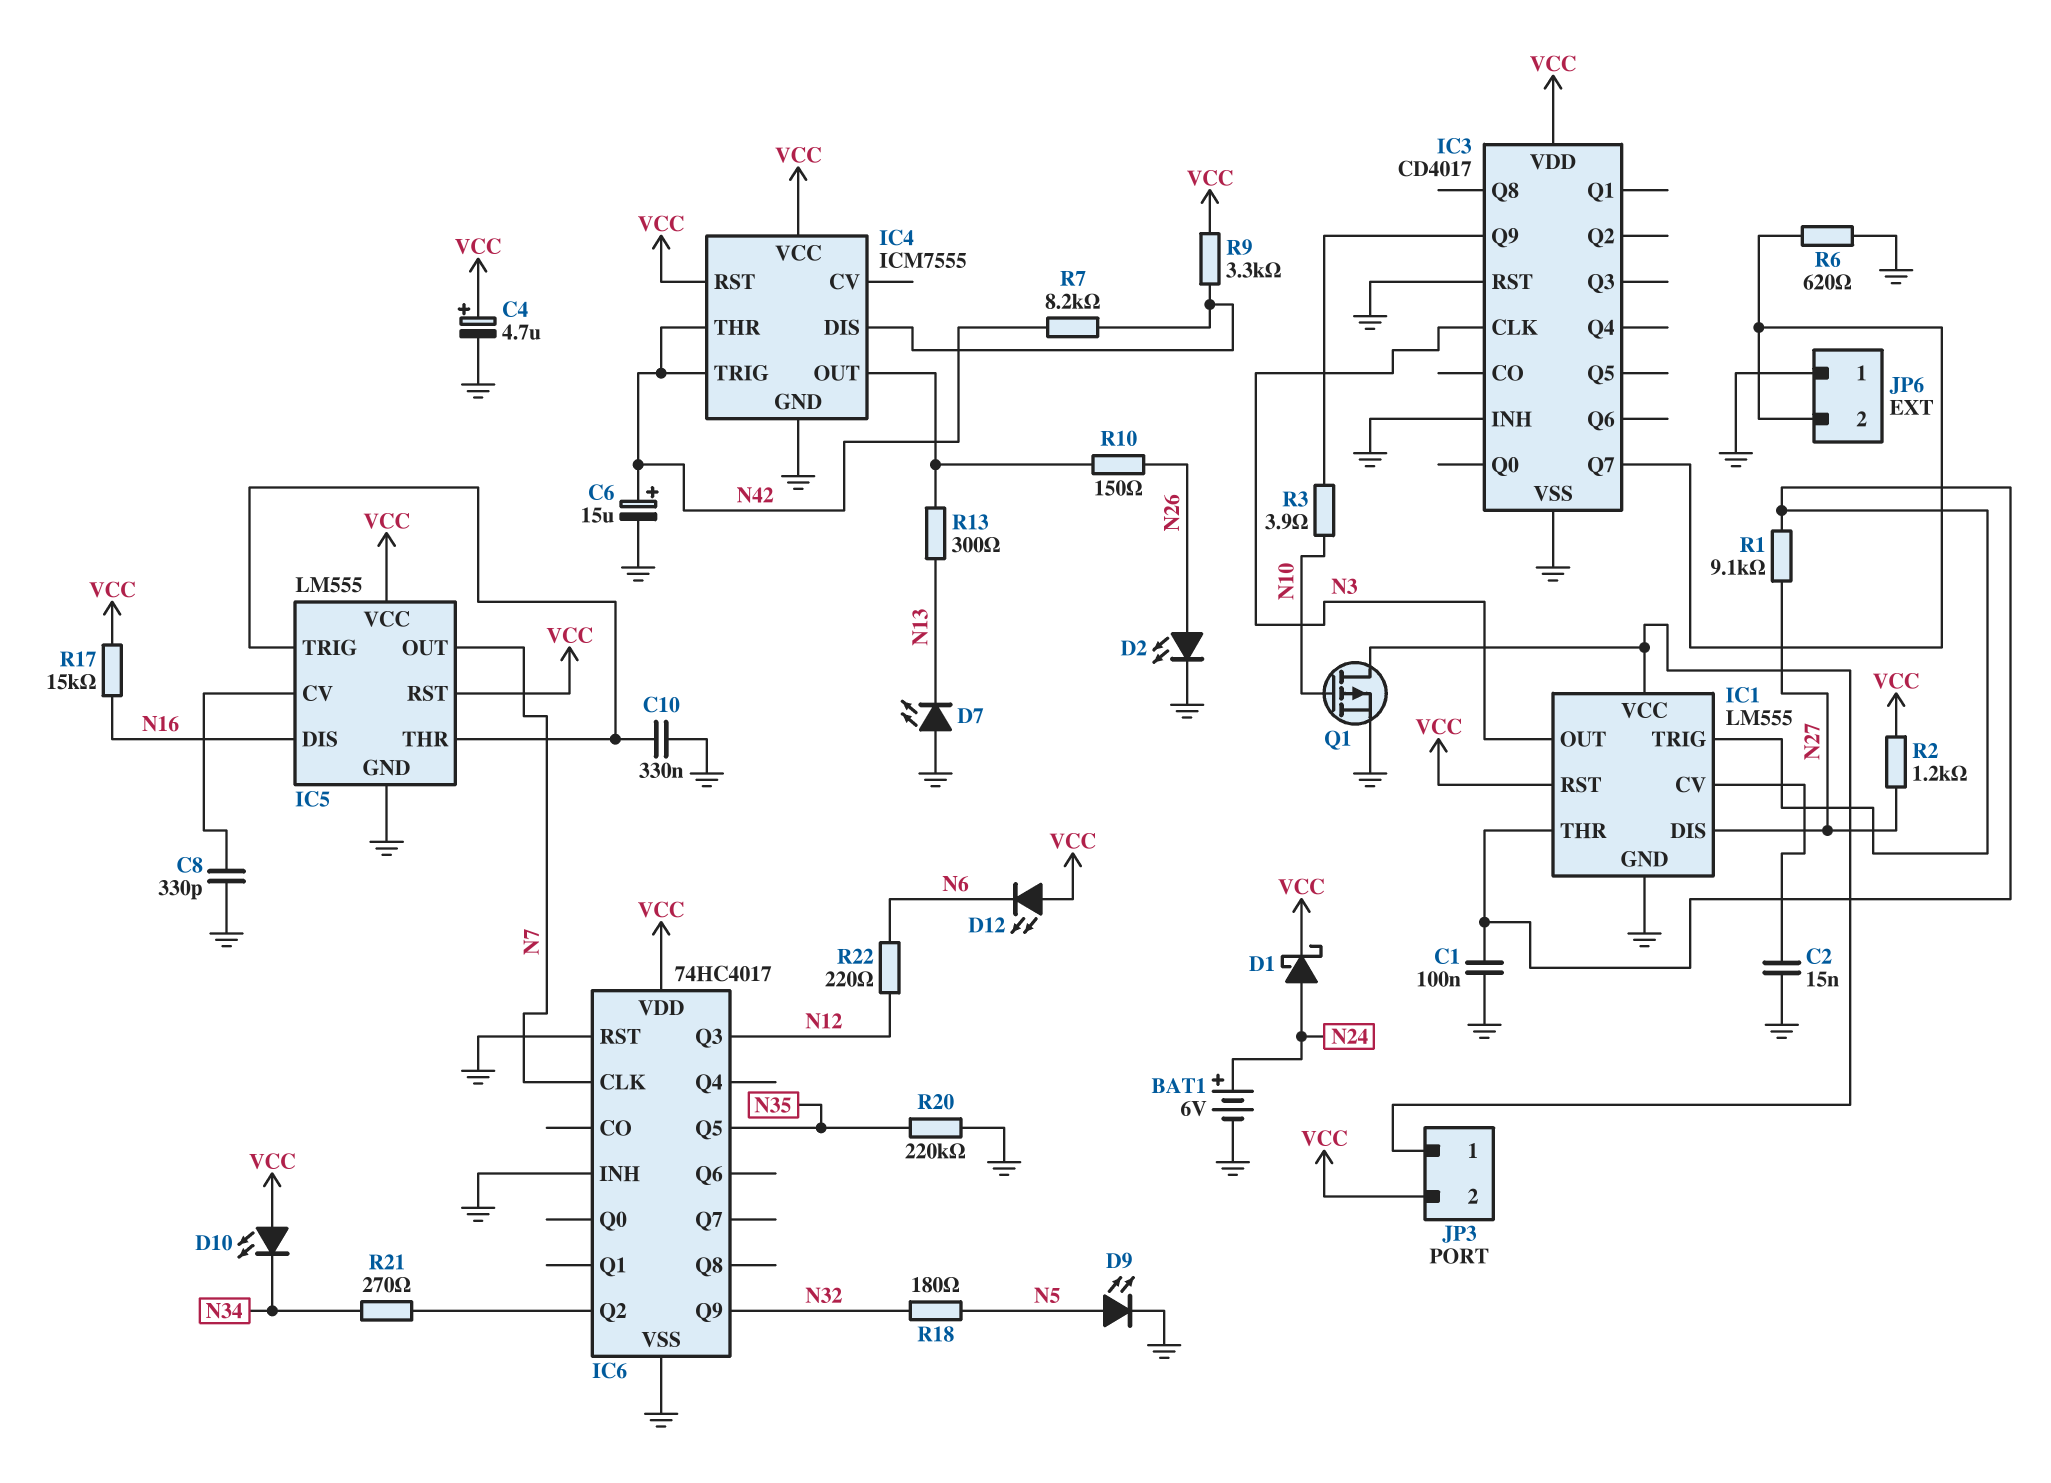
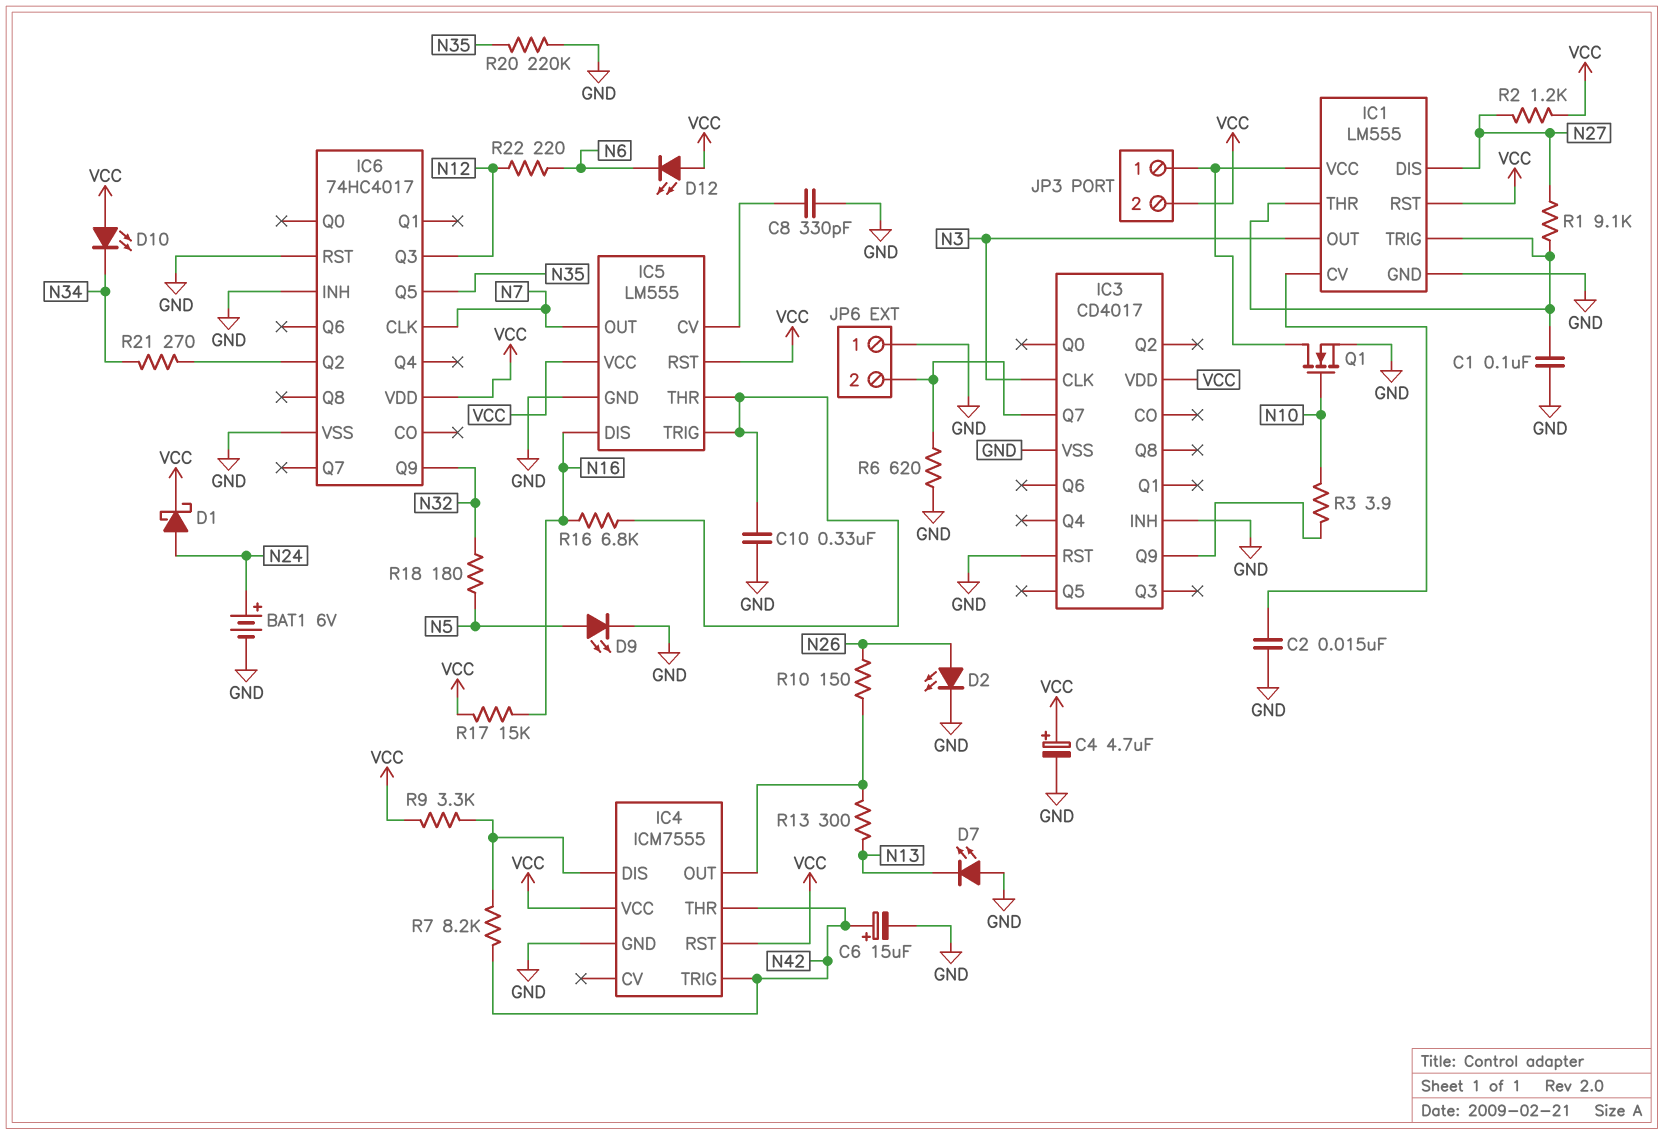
Q1: PMOS (G N10, D IC1/VCC, S GND) -> NMOS (G N10, D IC1/VCC, S GND)
R16: none -> 6.8k (IC5/THR, N16)

